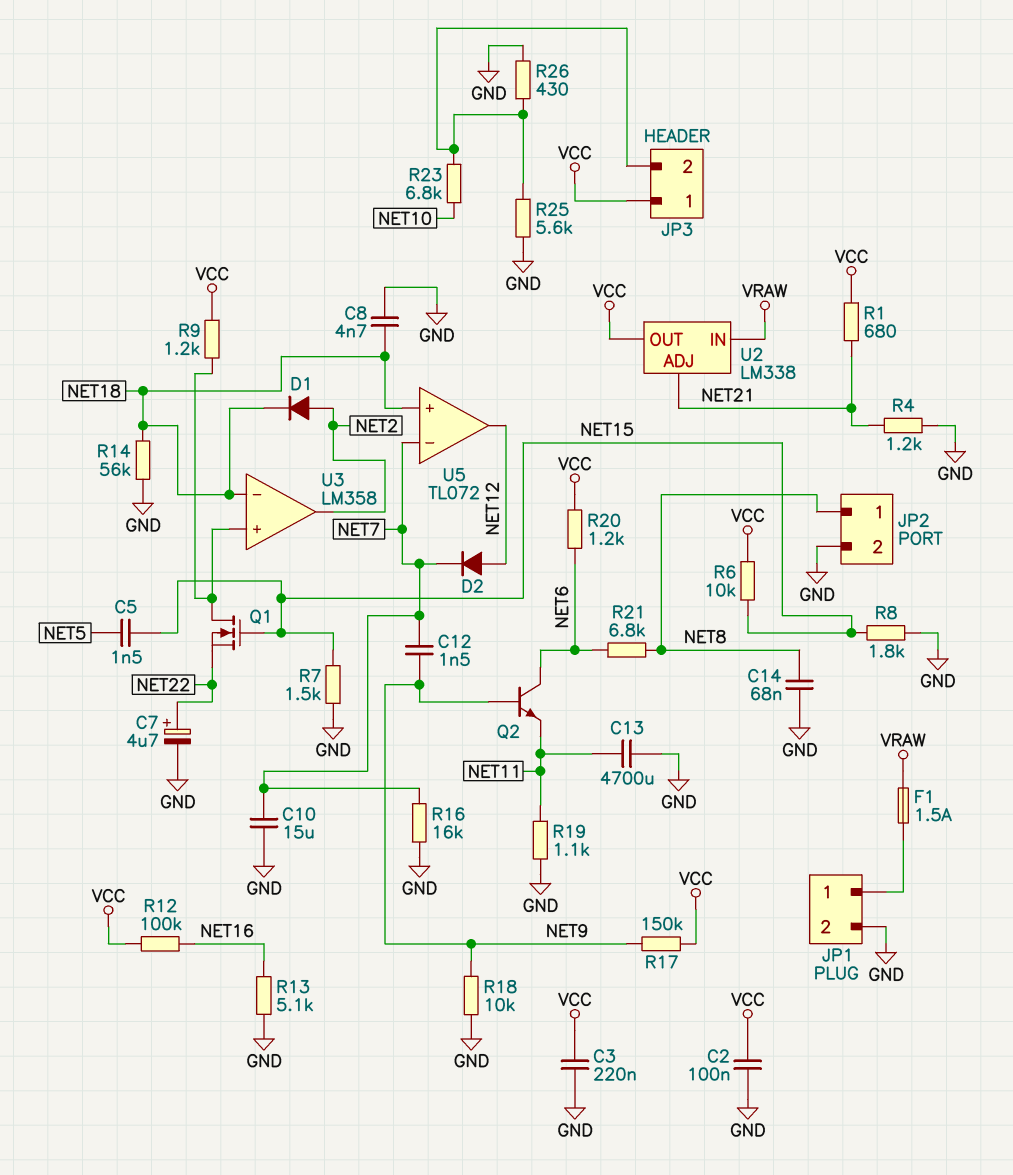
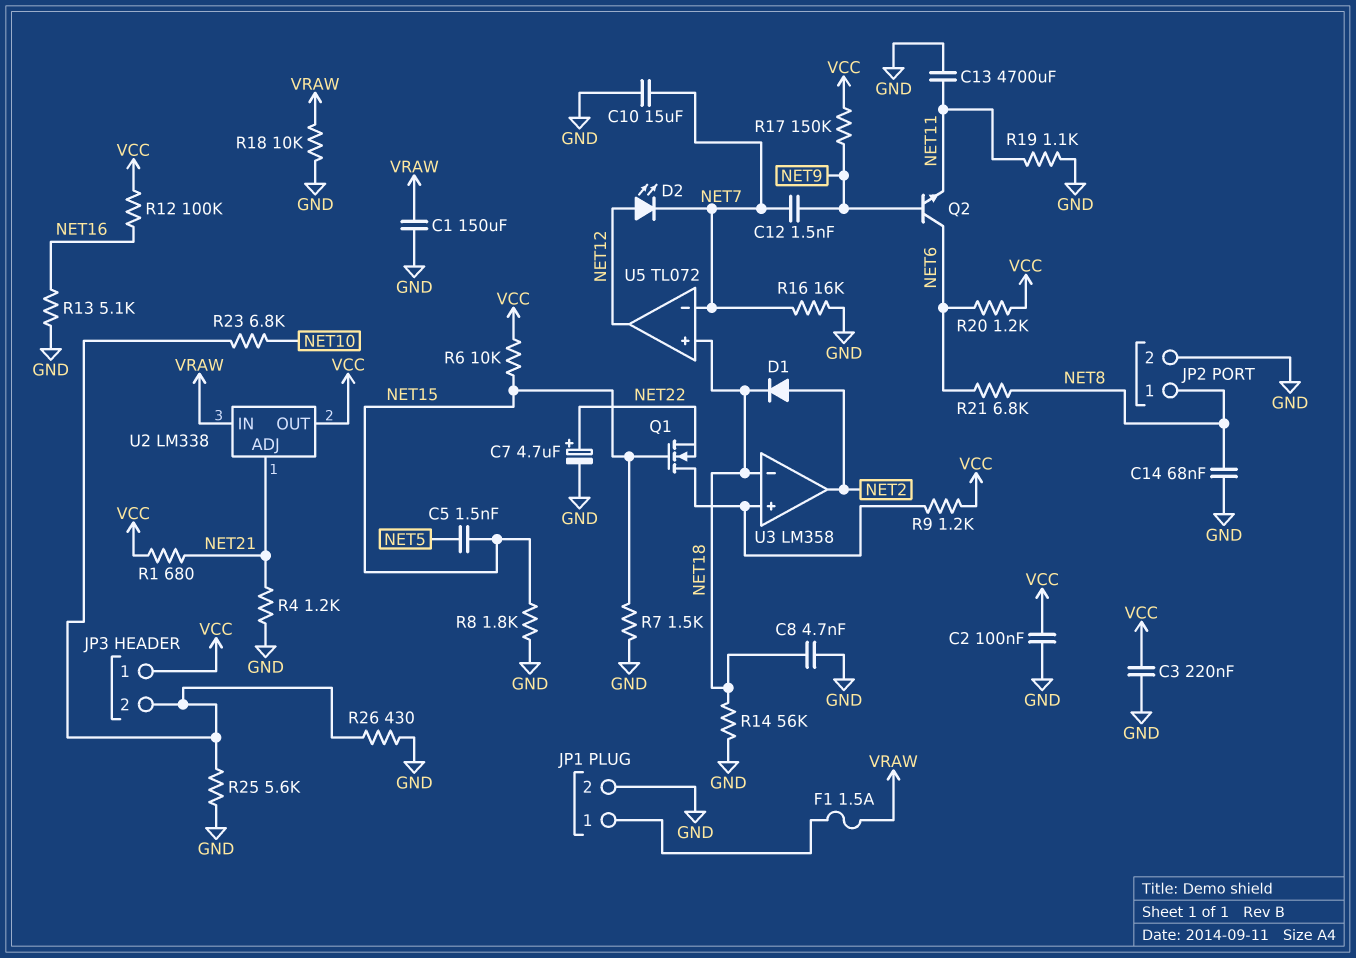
C1: none -> 150uF (GND, VRAW)
D2: diode (A NET12, K NET7) -> LED (A NET12, K NET7)
R18: 10k (GND, NET9) -> 10k (GND, VRAW)

